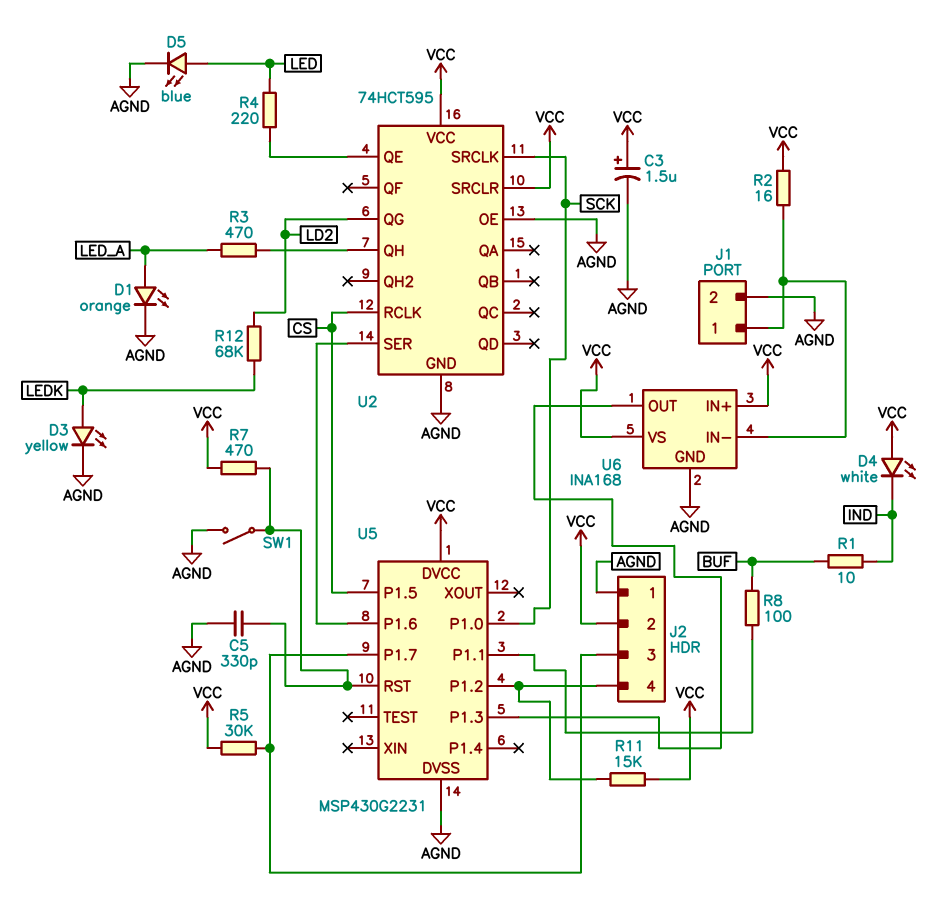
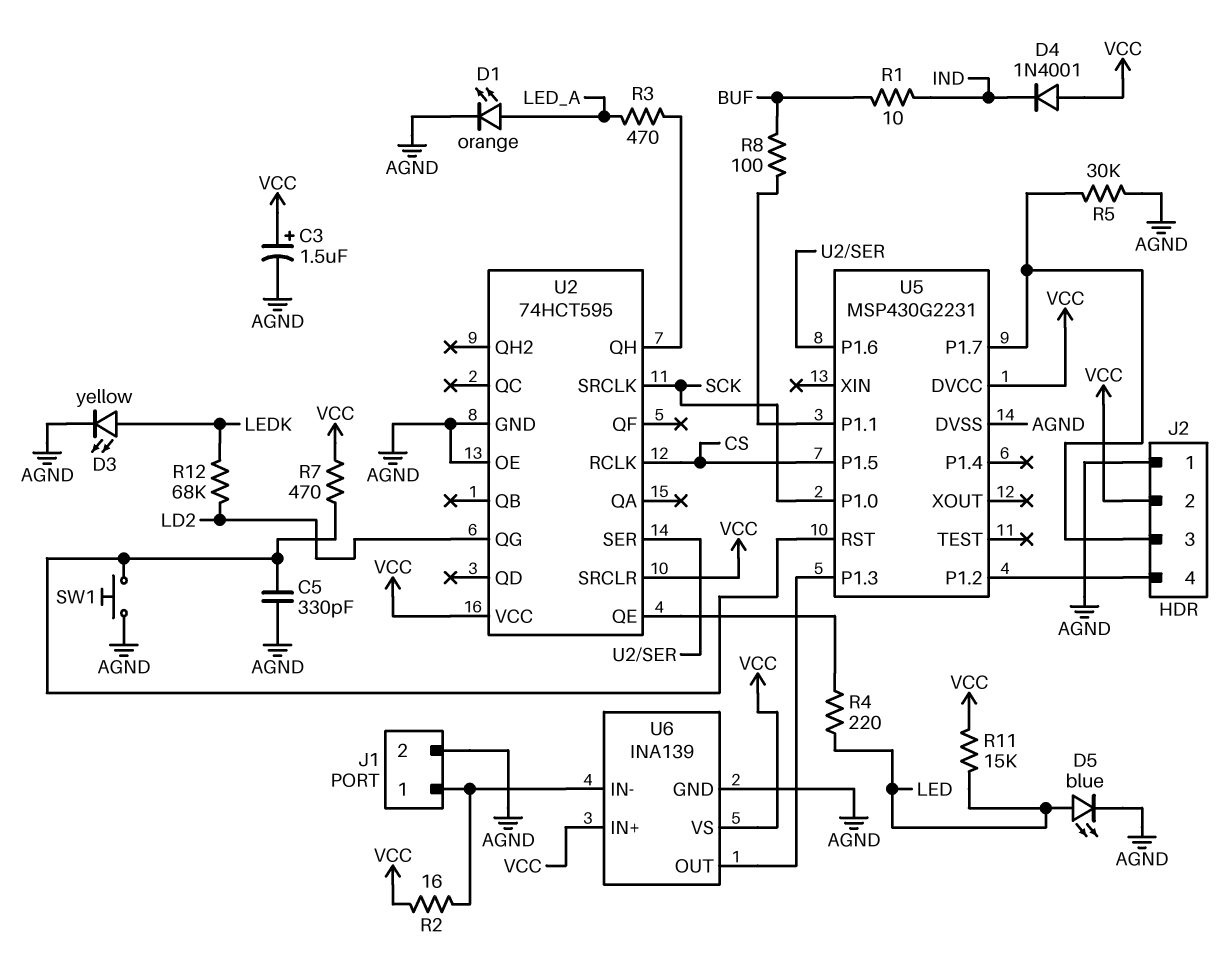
D4: LED white (A VCC, K IND) -> diode 1N4001 (A VCC, K IND)
R5: 30k (J2/3, VCC) -> 30k (AGND, J2/3)
R11: 15k (J2/4, VCC) -> 15k (LED, VCC)
SW1: switch (AGND, U5/RST) -> button (AGND, U5/RST)
U6: INA168 -> INA139

